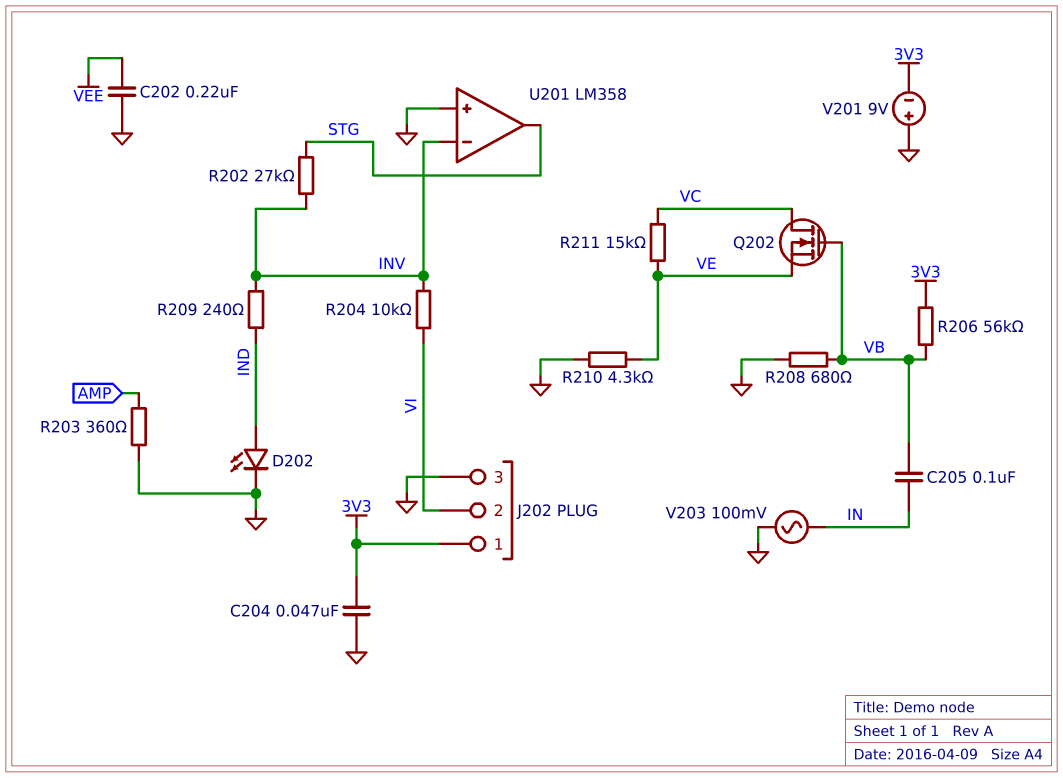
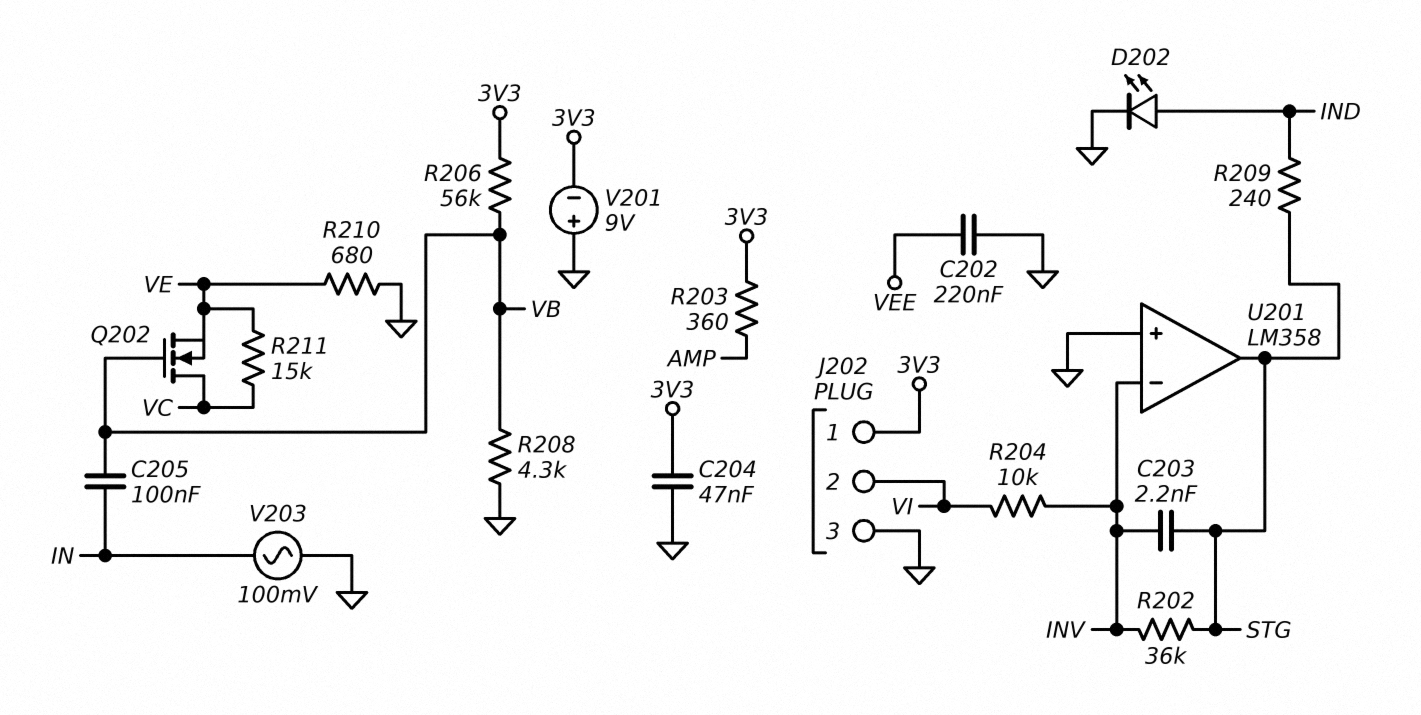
C203: none -> 2.2nF (INV, STG)
R202: 27k (INV, STG) -> 36k (INV, STG)
R203: 360 (AMP, GND) -> 360 (3V3, AMP)
R208: 680 (GND, VB) -> 4.3k (GND, VB)
R209: 240 (IND, INV) -> 240 (IND, STG)
R210: 4.3k (GND, VE) -> 680 (GND, VE)

